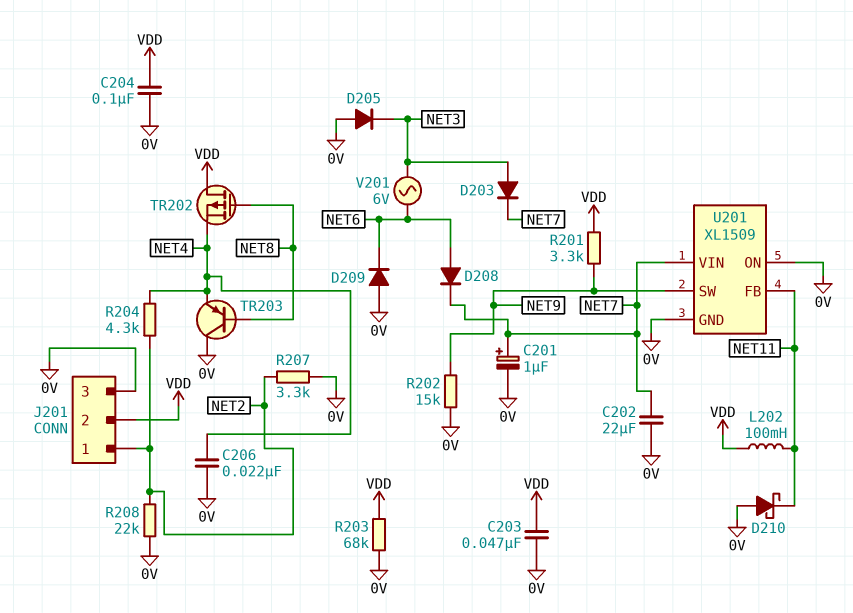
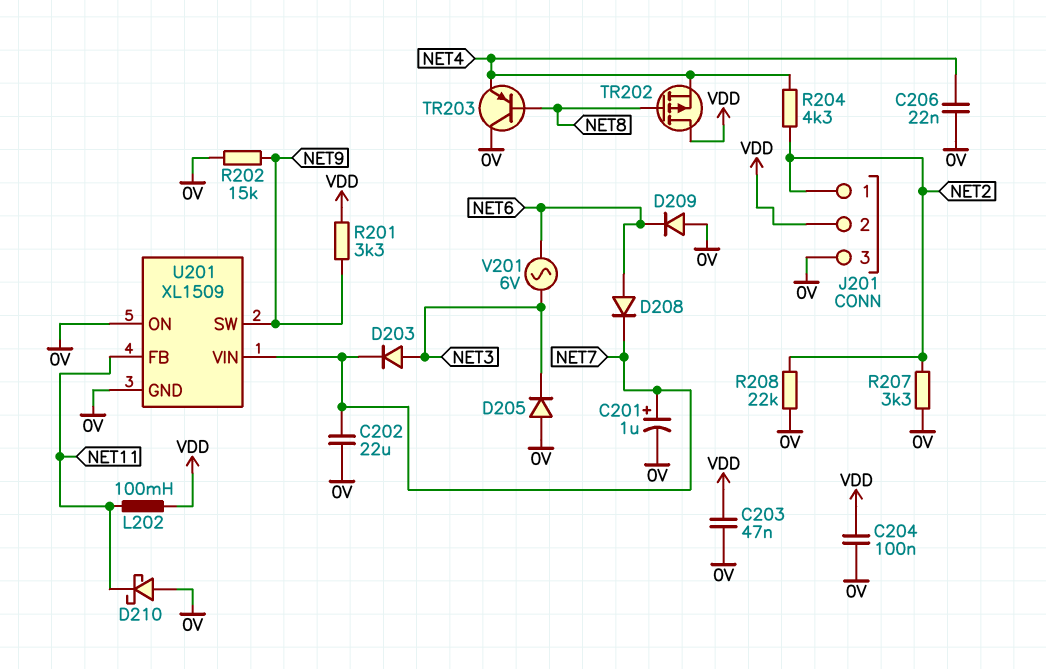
R203: 68k (0V, VDD) -> none

